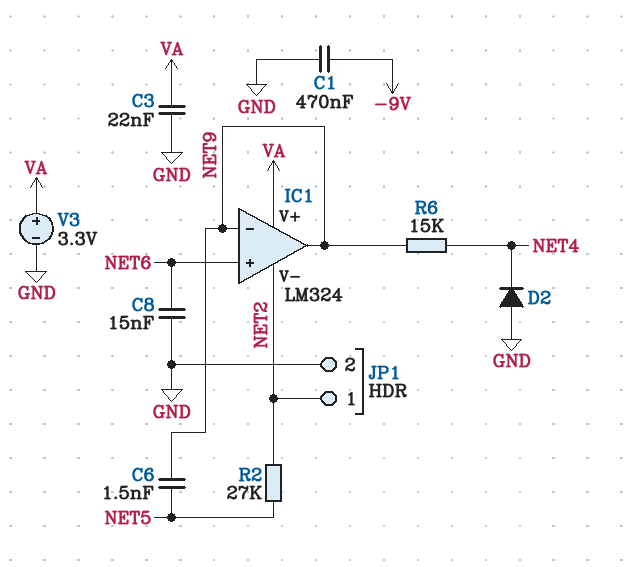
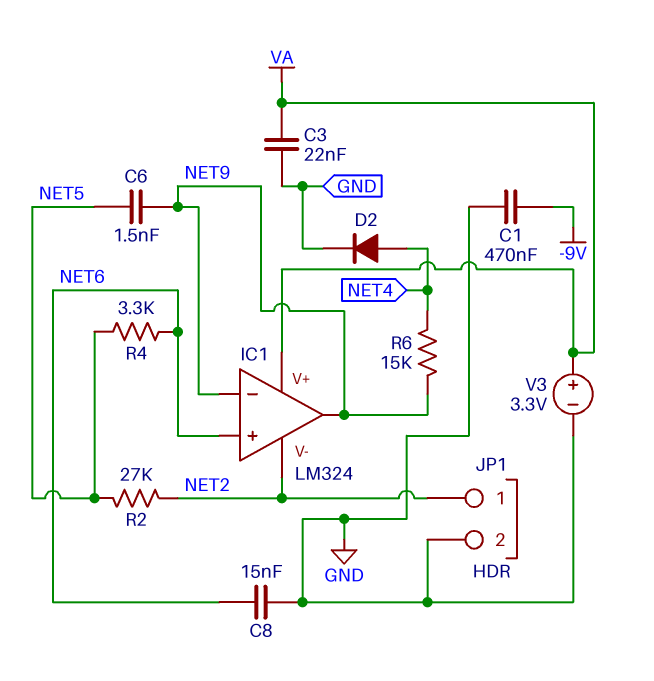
D2: diode (A GND, K NET4) -> diode (A NET4, K GND)
R4: none -> 3.3k (NET5, NET6)

